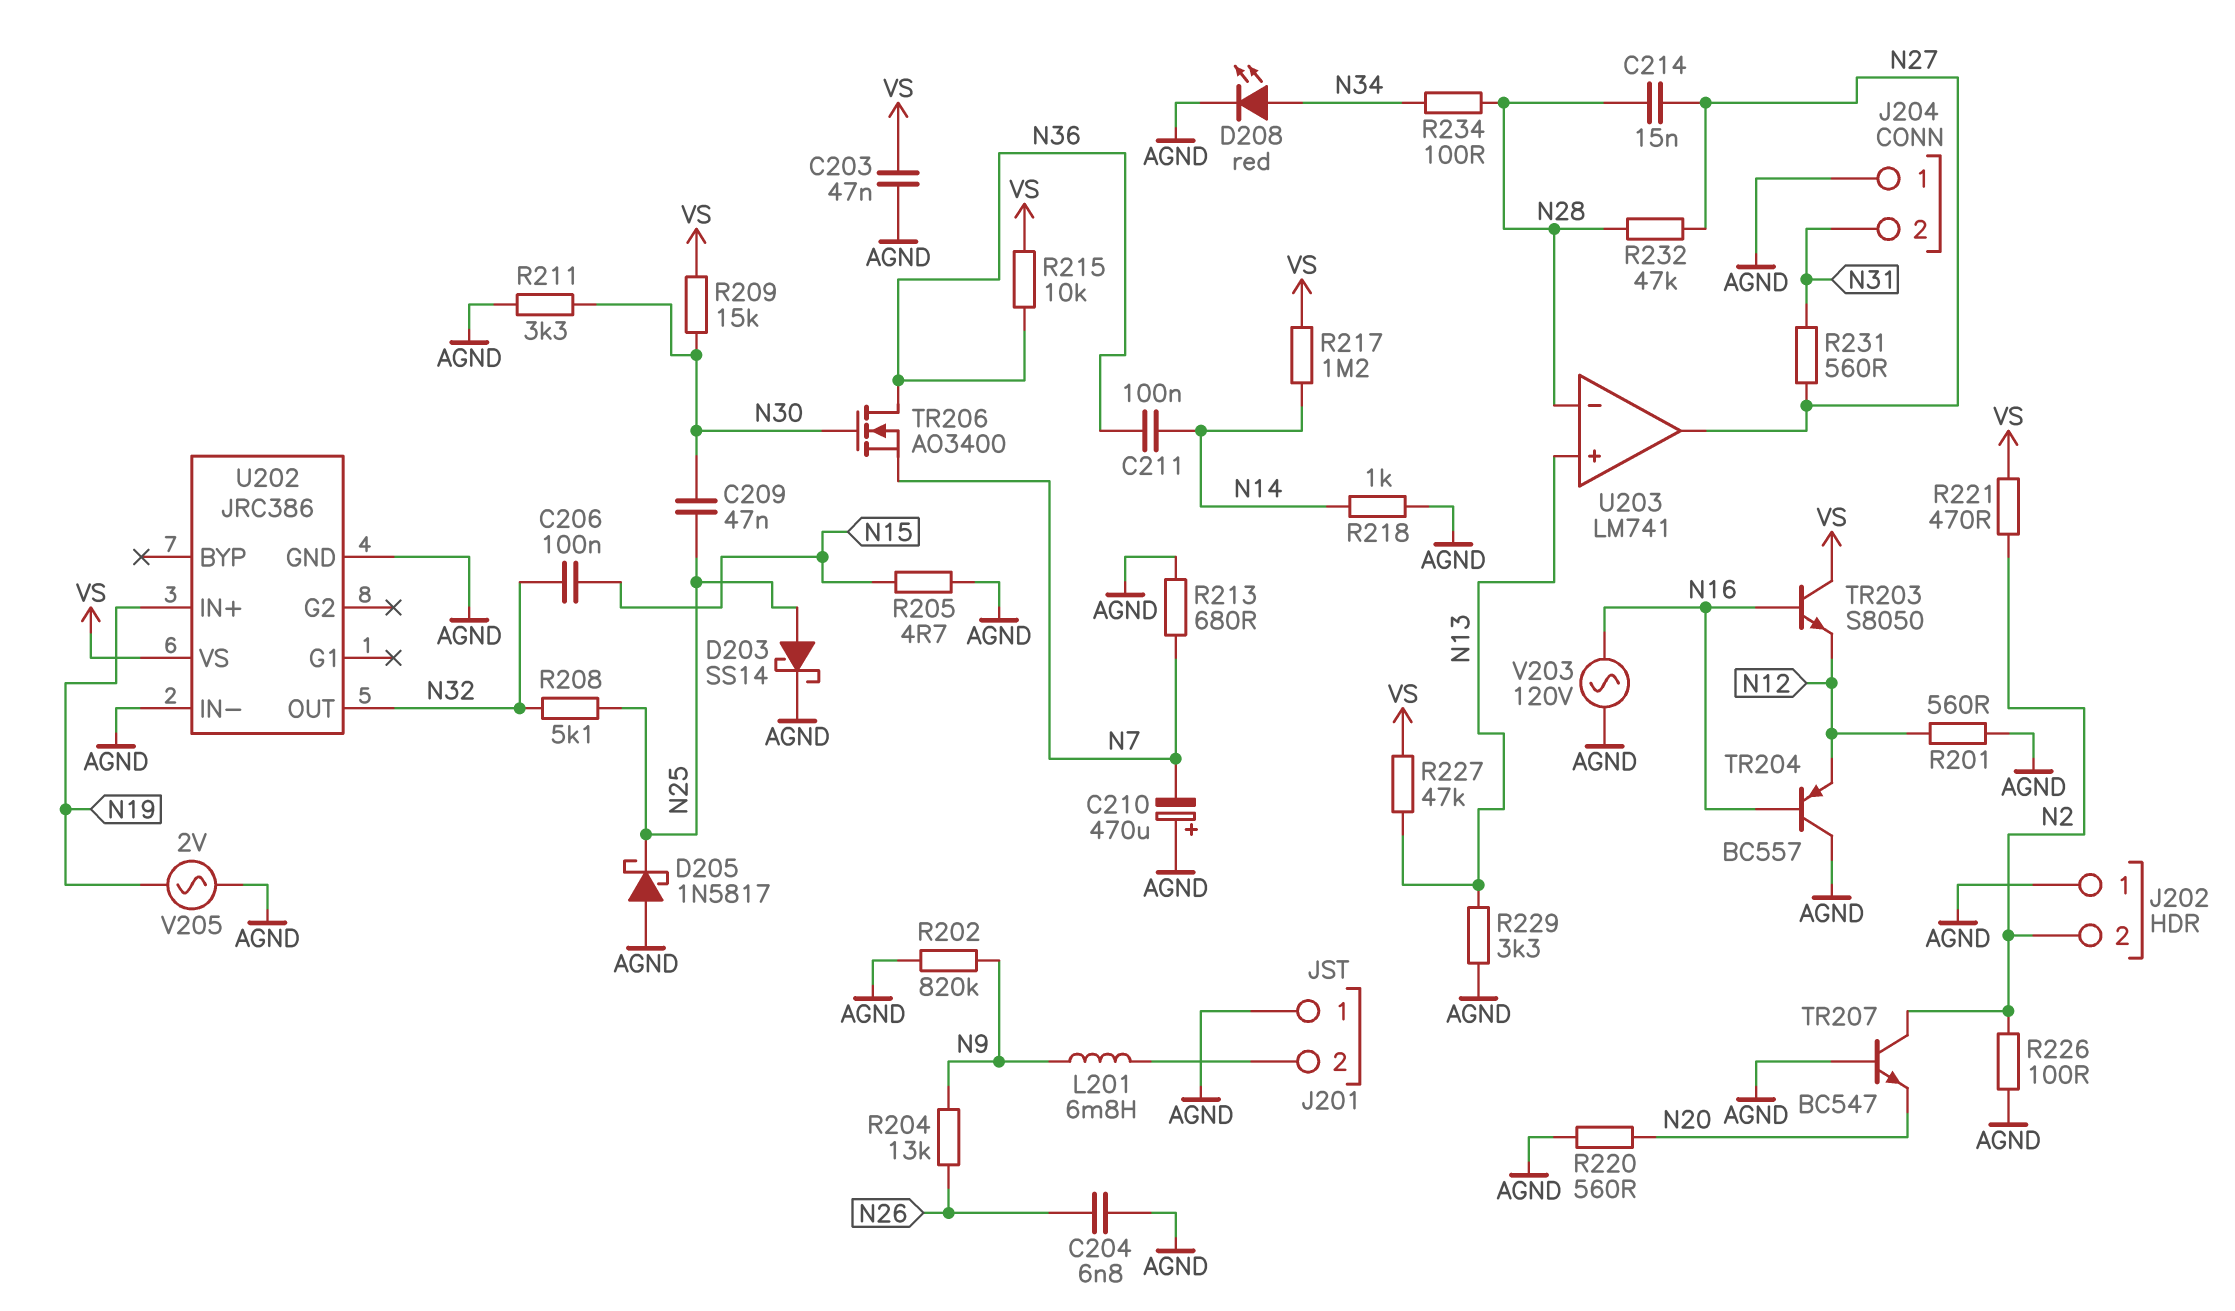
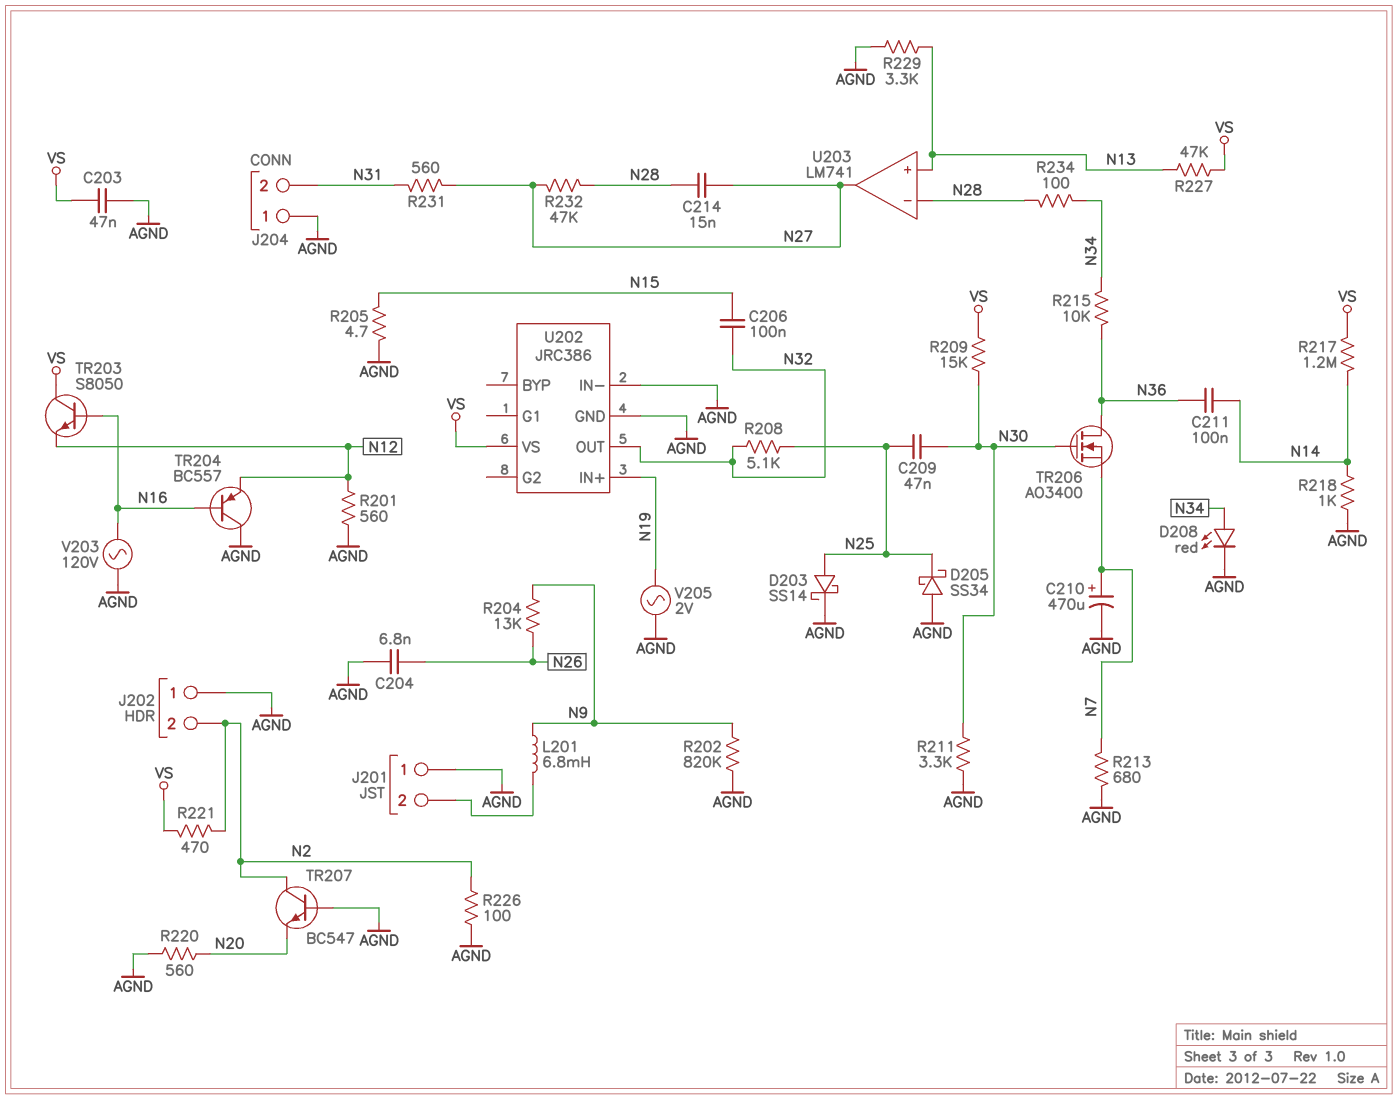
C210: 470uF (plus AGND, minus N7) -> 470uF (plus N7, minus AGND)
D205: schottky 1N5817 (A AGND, K N25) -> schottky SS34 (A AGND, K N25)
R215: 10k (N36, VS) -> 10k (N34, N36)

